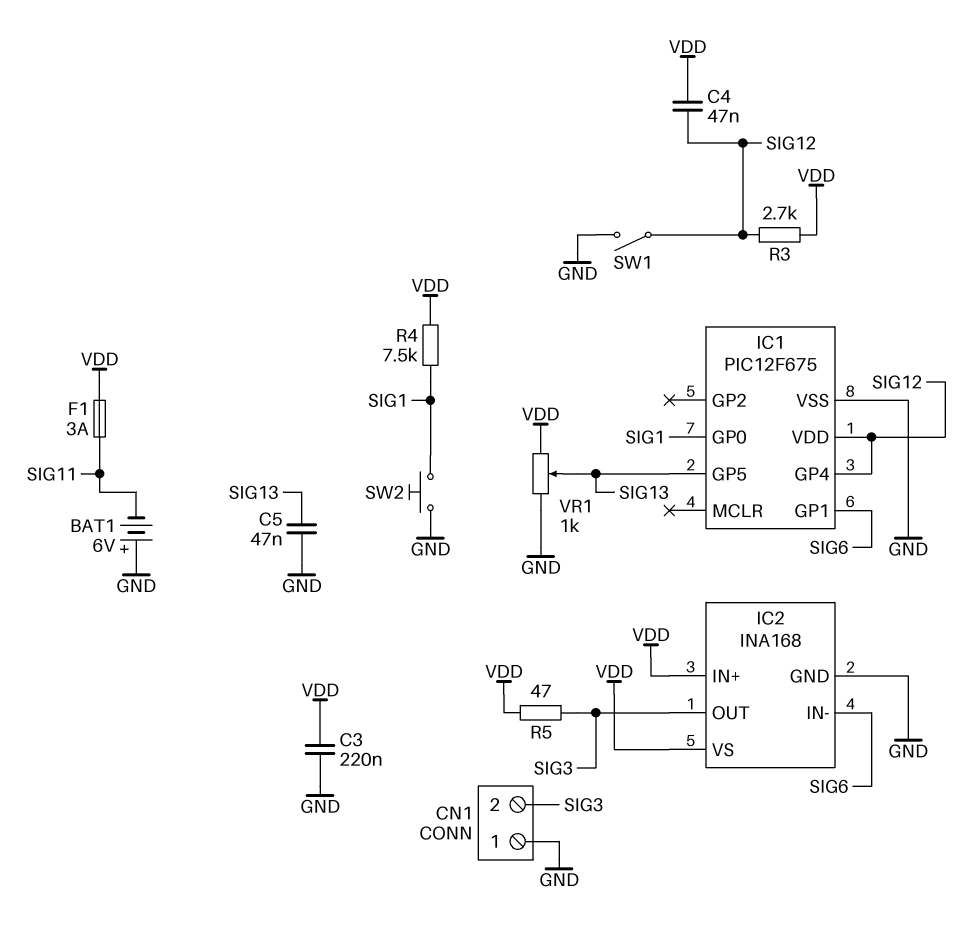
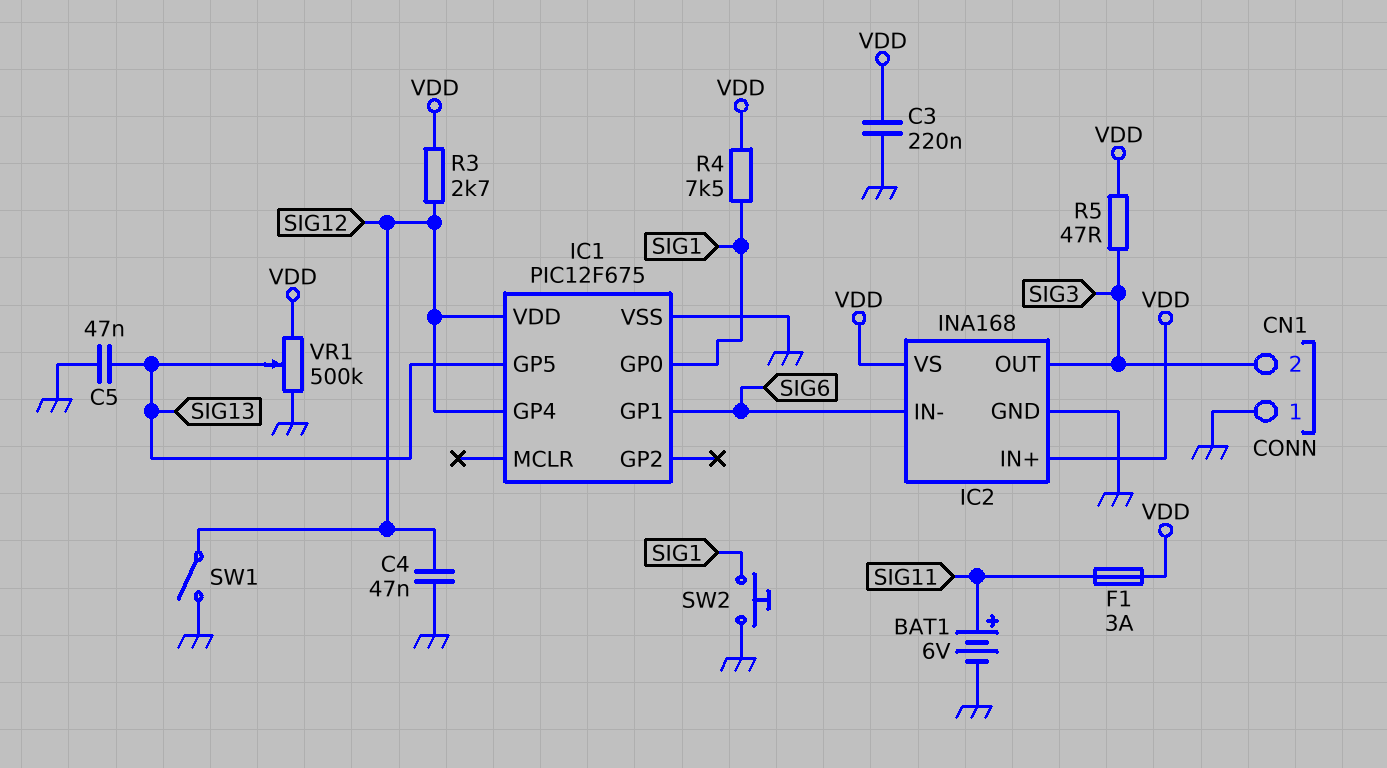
BAT1: 6V (plus GND, minus SIG11) -> 6V (plus SIG11, minus GND)
C4: 47nF (SIG12, VDD) -> 47nF (GND, SIG12)
VR1: 1k (GND, VDD, wiper SIG13) -> 500k (GND, VDD, wiper SIG13)

